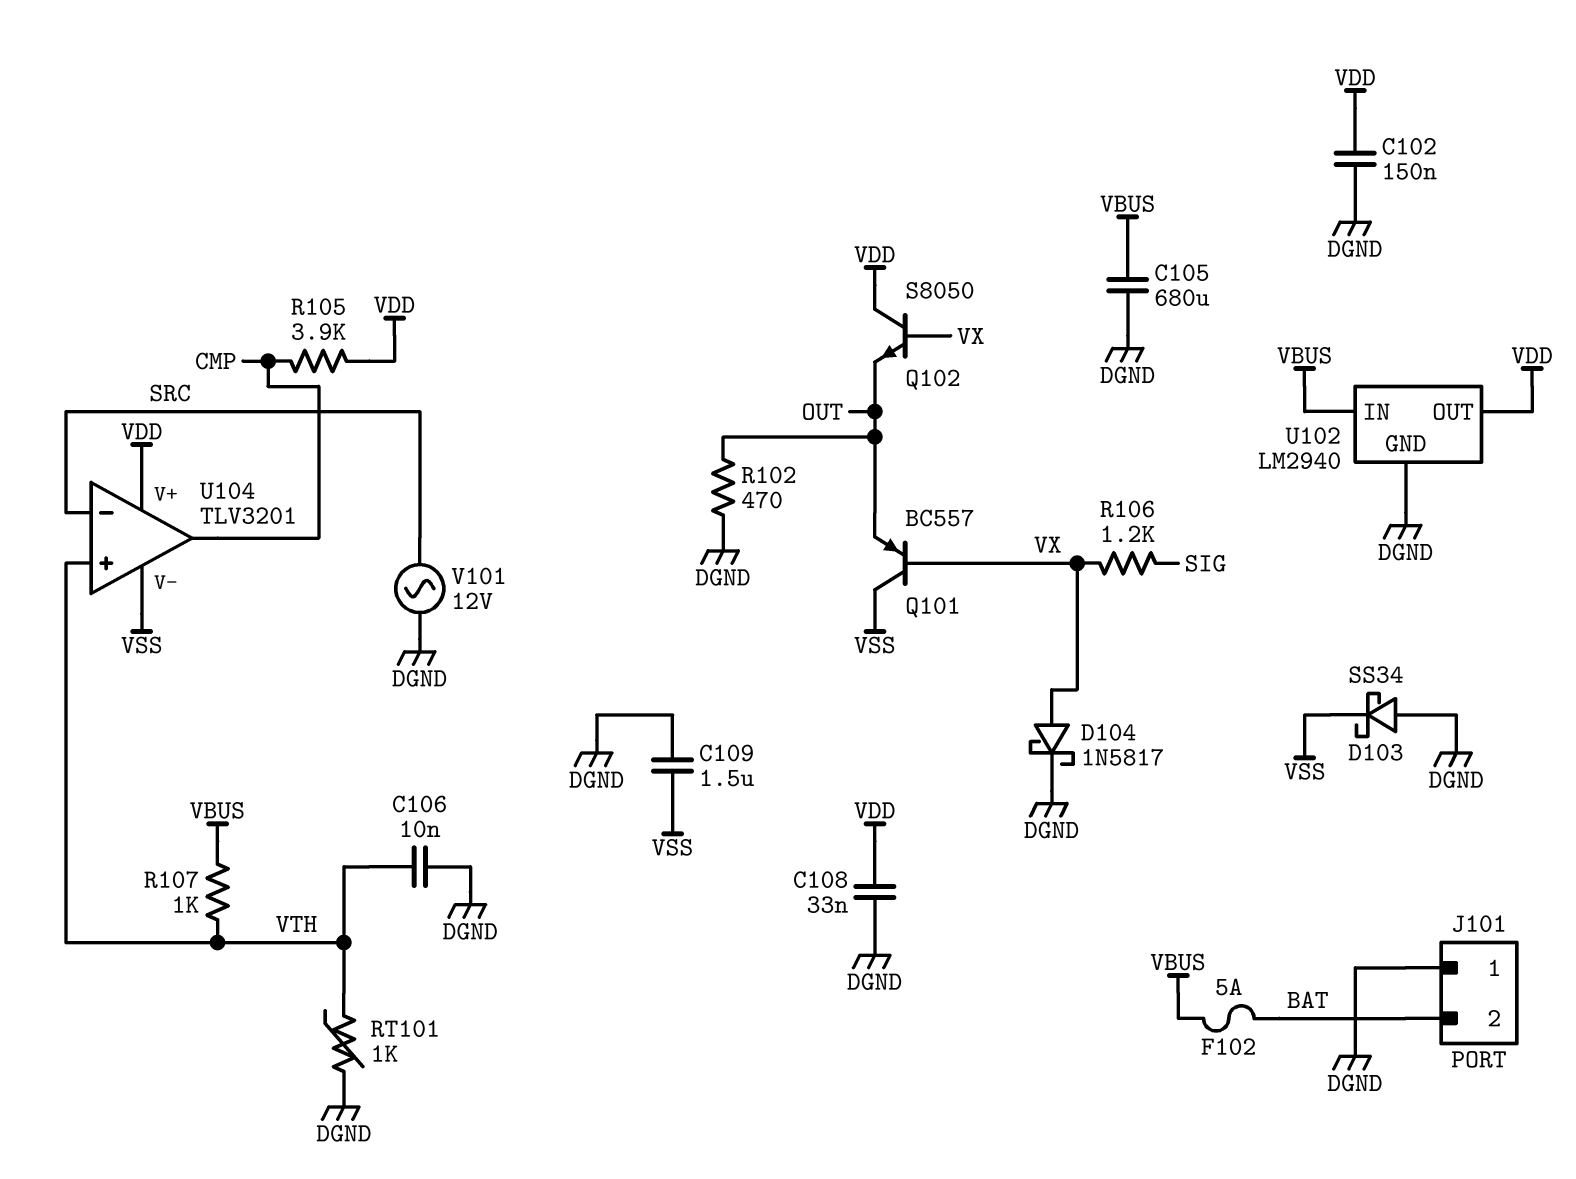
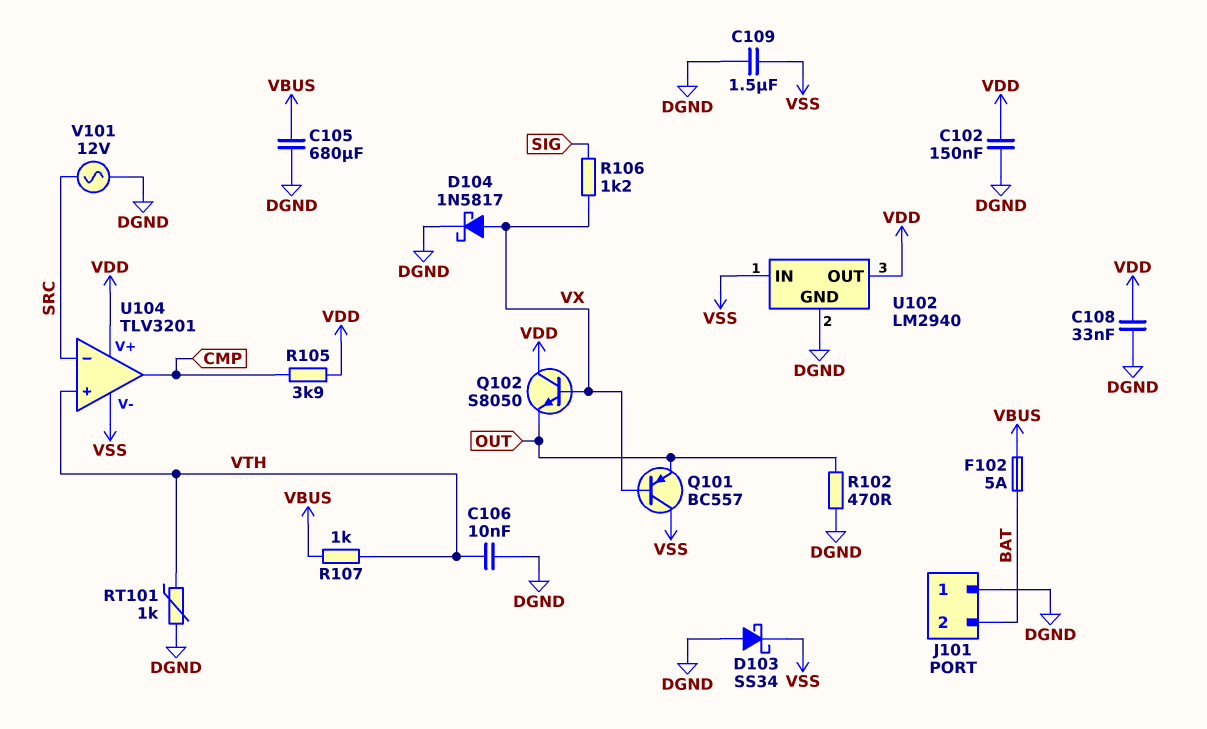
U102 pin IN: VBUS -> VSS

